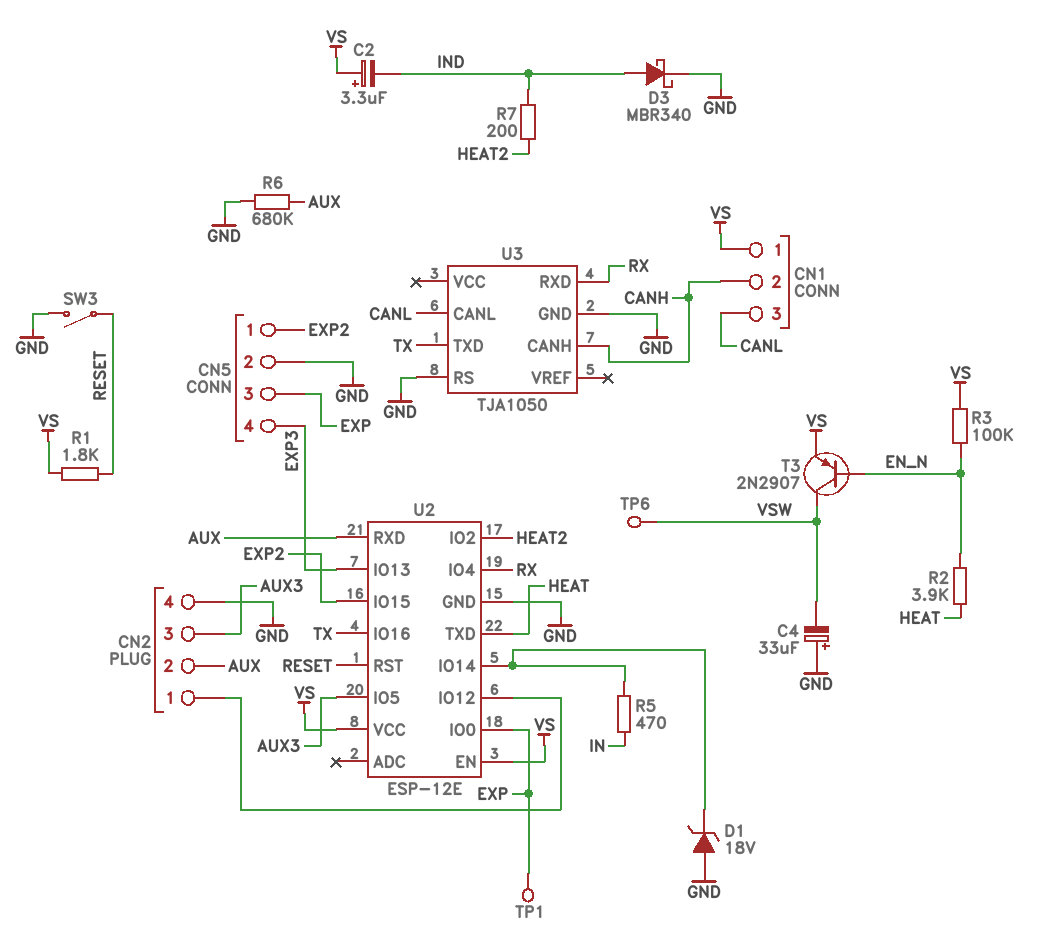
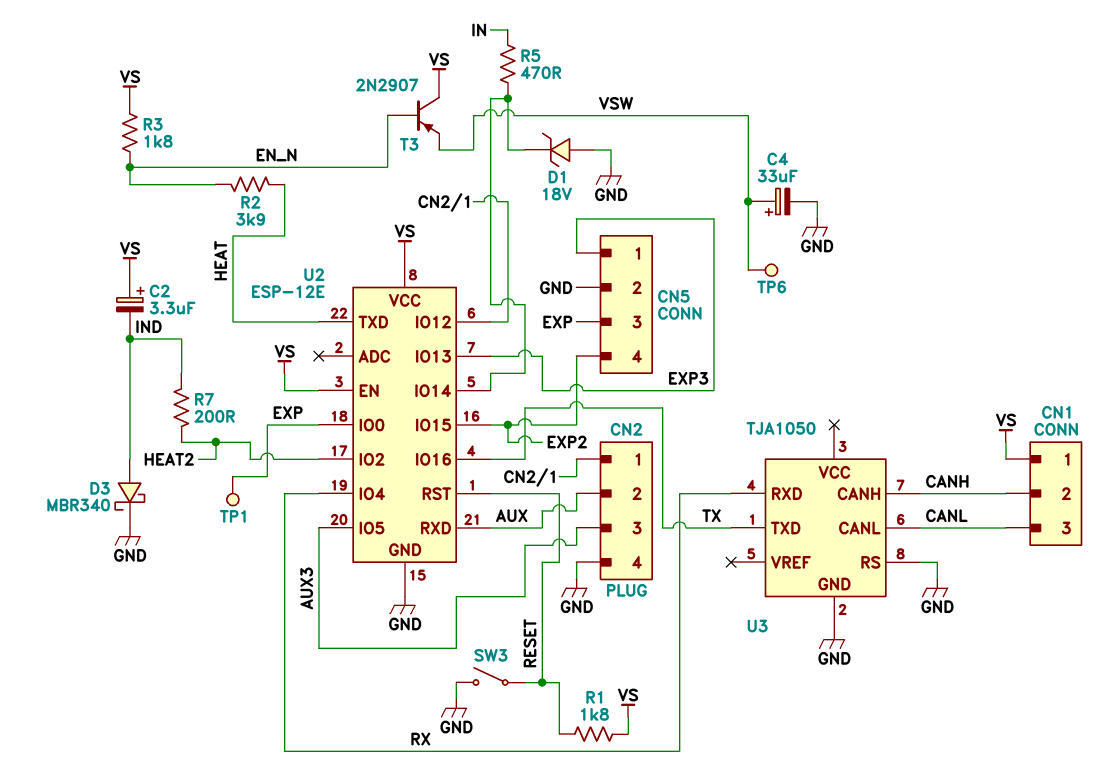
C4: 33uF (plus GND, minus VSW) -> 33uF (plus VSW, minus GND)
CN5 pin 1: EXP2 -> EXP3
CN5 pin 4: EXP3 -> EXP2
R3: 100k (EN_N, VS) -> 1.8k (EN_N, VS)
R6: 680k (AUX, GND) -> none
T3: PNP 2N2907 (B EN_N, C VSW, E VS) -> PNP 2N2907 (B EN_N, C VS, E VSW)

